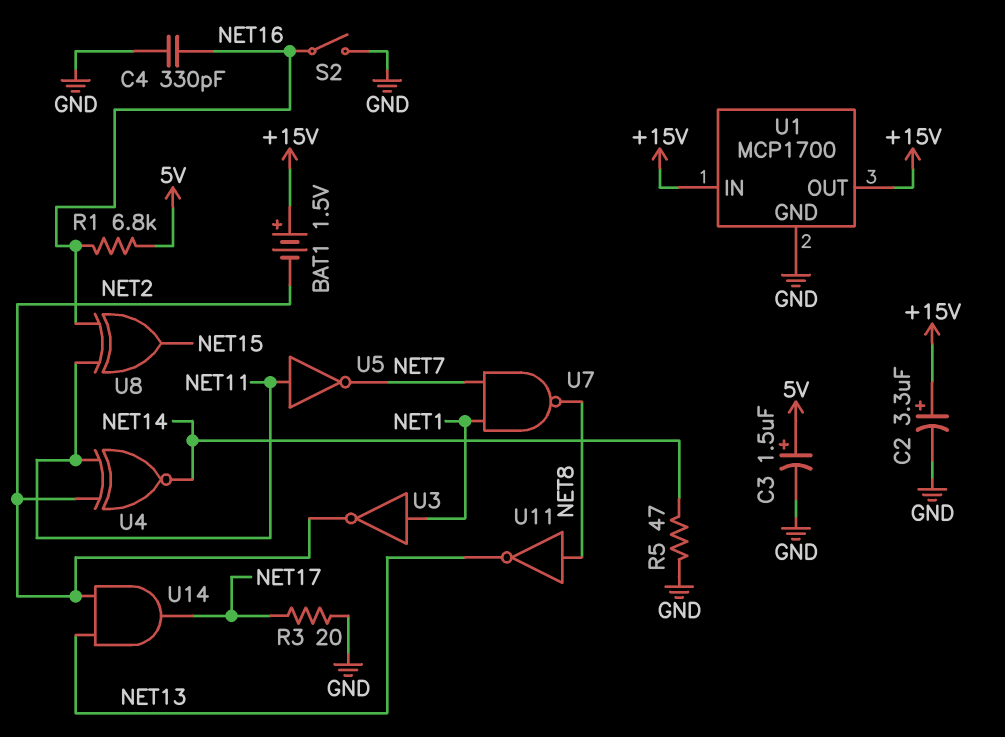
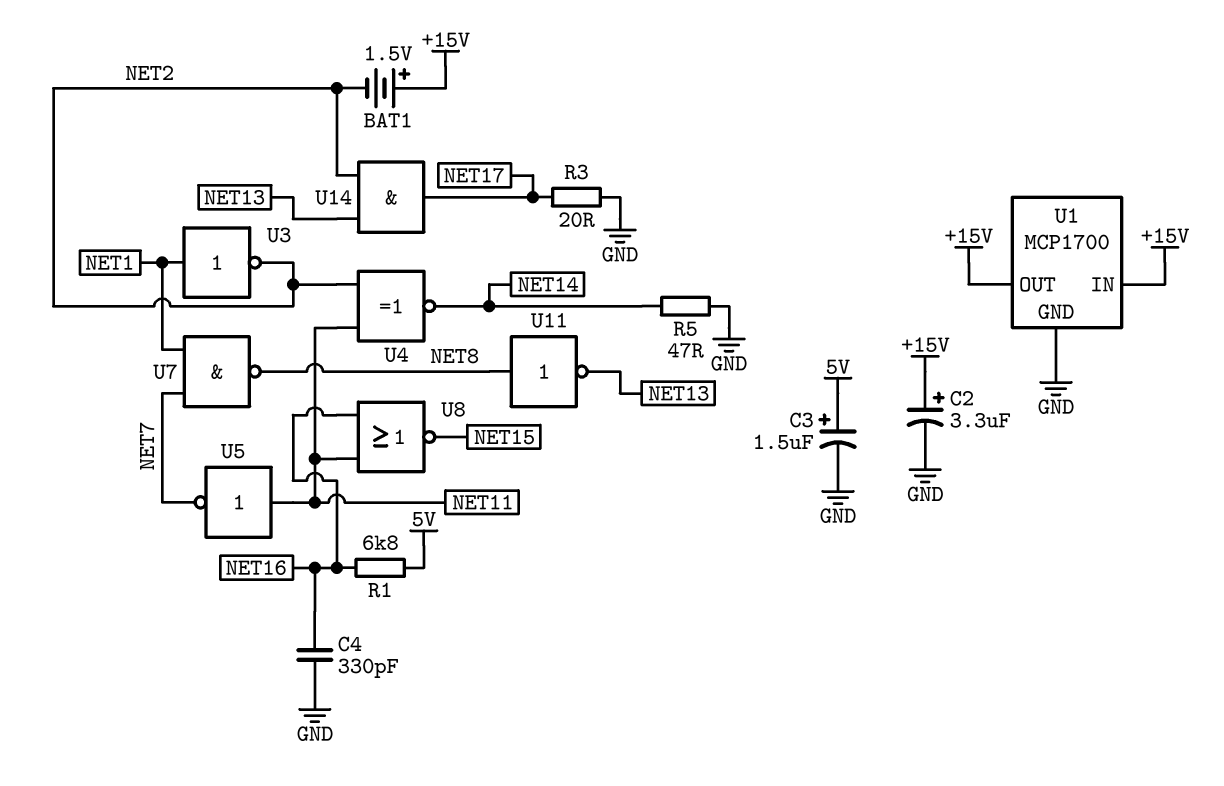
S2: switch (GND, NET16) -> none
U8: XOR (in NET11, in NET16, out NET15) -> NOR (in NET11, in NET16, out NET15)

